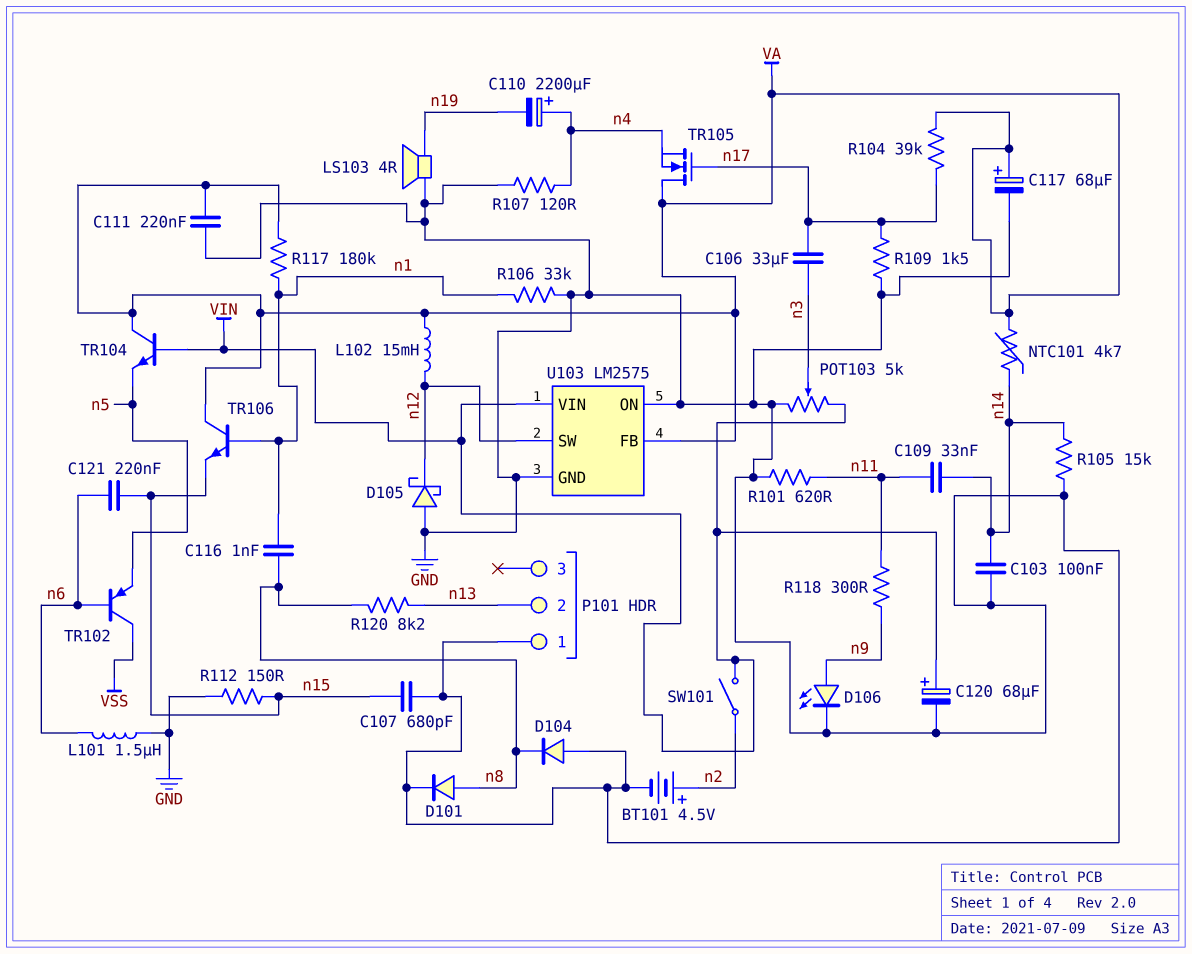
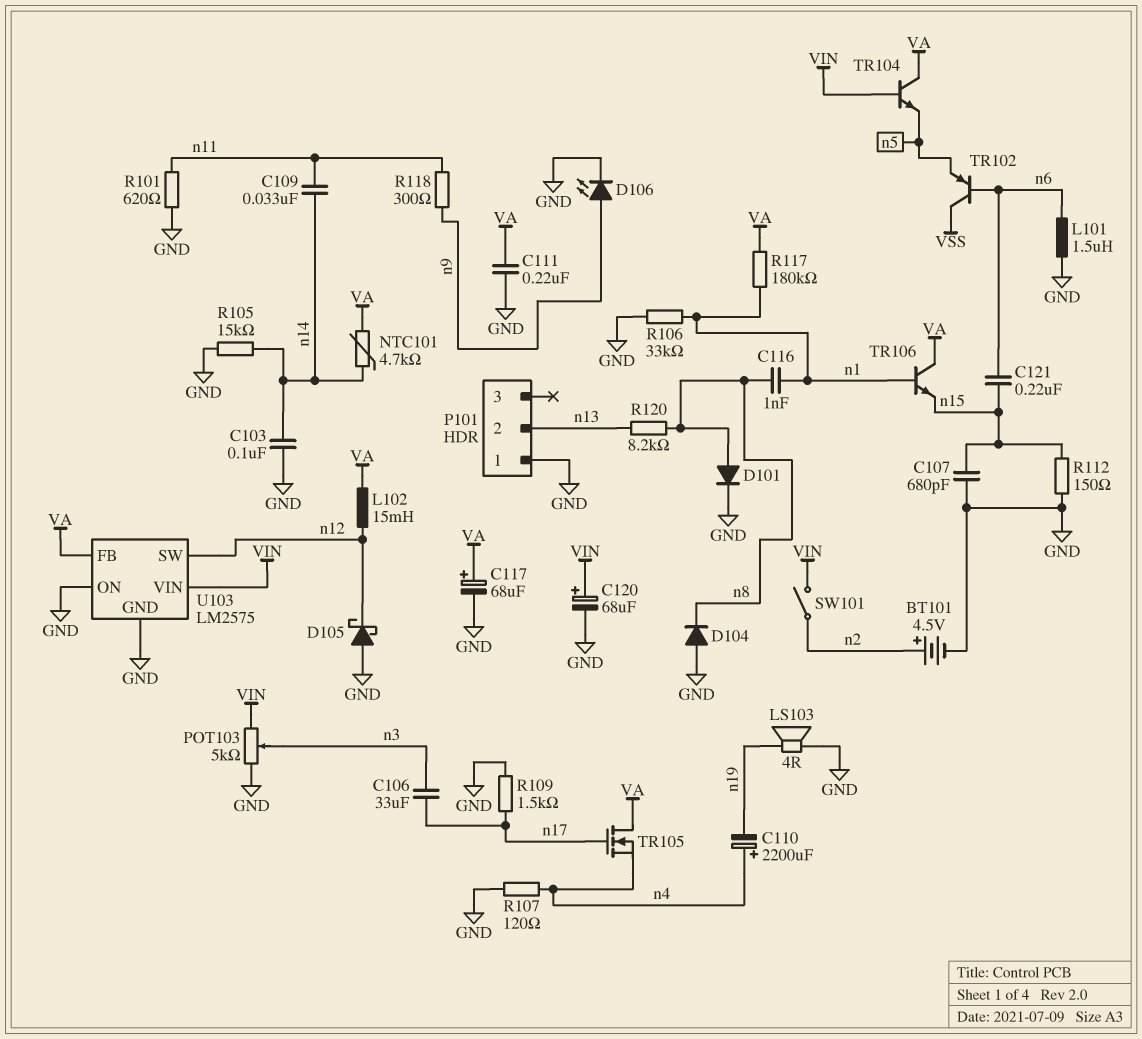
R104: 39k (VA, n17) -> none

